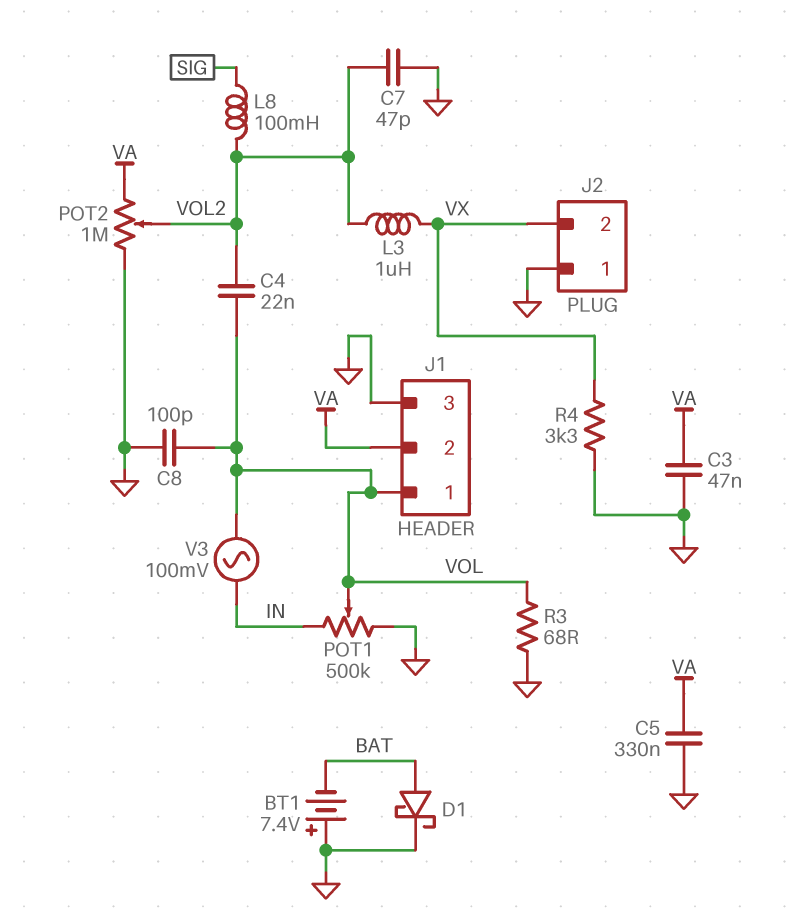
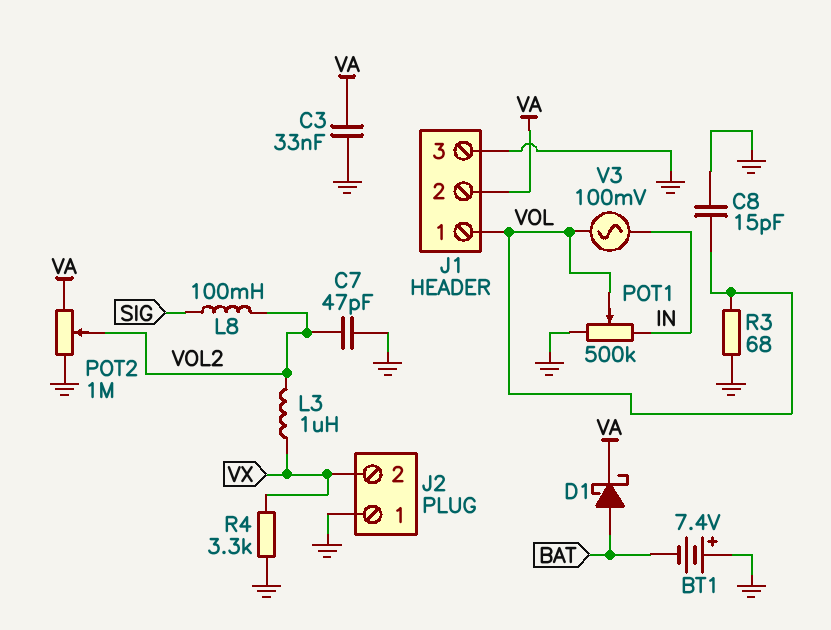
C3: 47nF (GND, VA) -> 33nF (GND, VA)
C4: 22nF (VOL, VOL2) -> none
C5: 330nF (GND, VA) -> none
C8: 100pF (GND, VOL) -> 15pF (GND, VOL)
D1: schottky (A BAT, K GND) -> schottky (A BAT, K VA)

